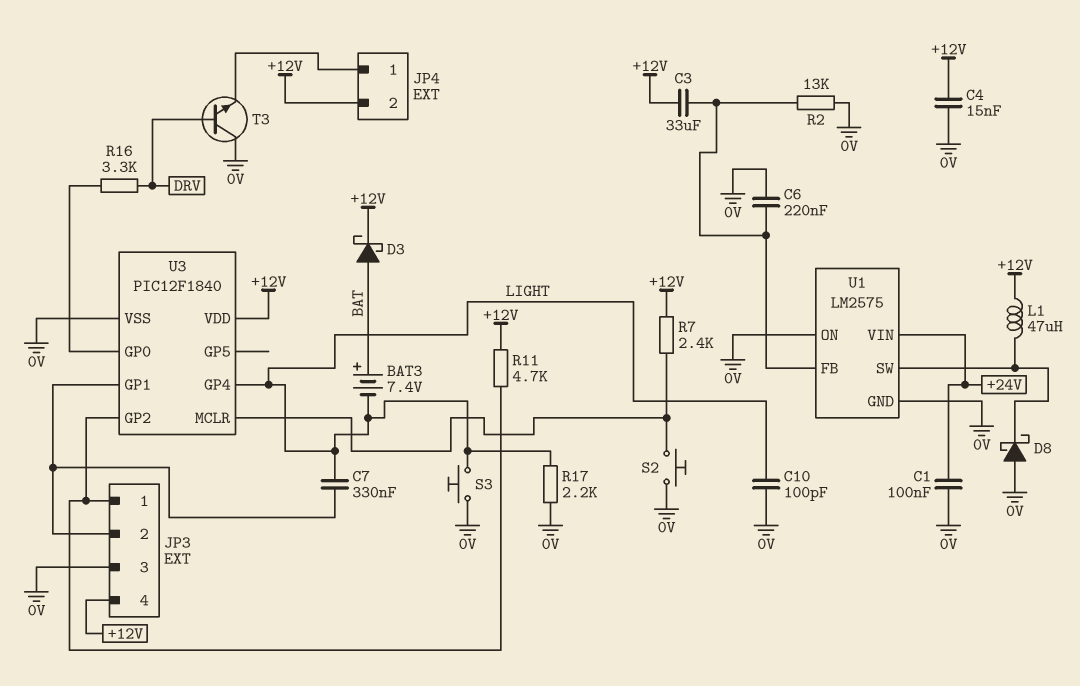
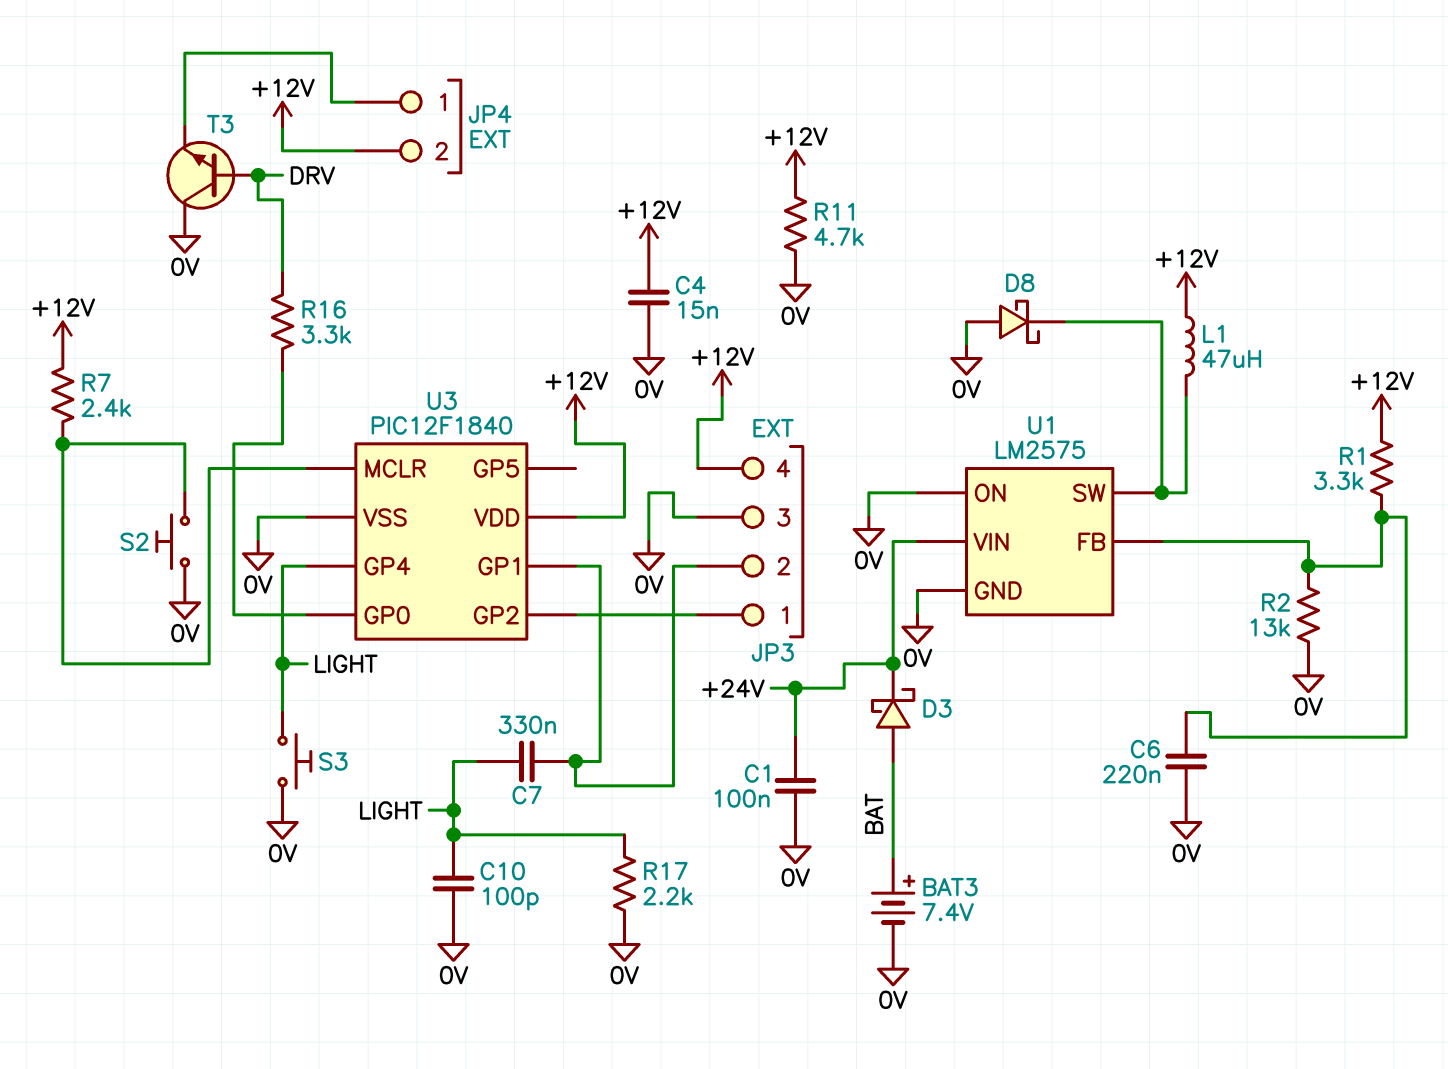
BAT3: 7.4V (plus BAT, minus LIGHT) -> 7.4V (plus BAT, minus 0V)
C3: 33uF (+12V, U1/FB) -> none
D3: schottky (A BAT, K +12V) -> schottky (A BAT, K +24V)
R1: none -> 3.3k (+12V, U1/FB)
R11: 4.7k (+12V, JP3/1) -> 4.7k (+12V, 0V)

